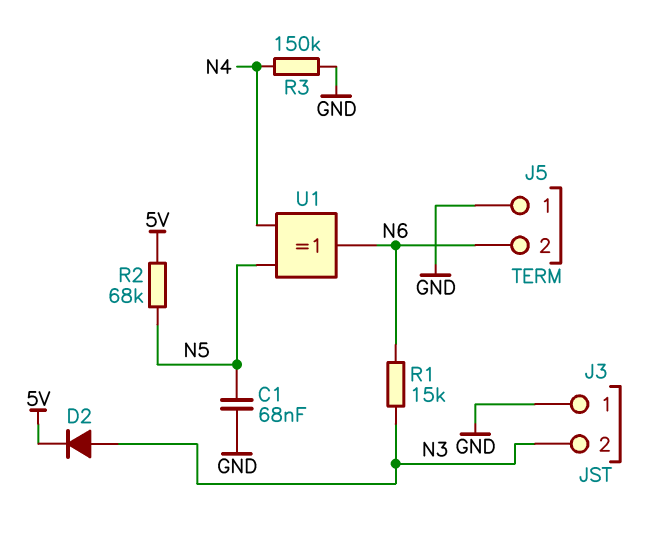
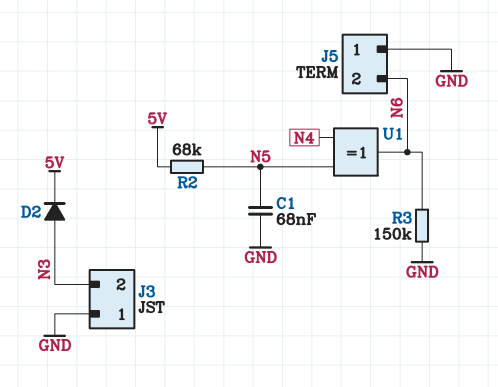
R1: 15k (N3, N6) -> none
R3: 150k (GND, N4) -> 150k (GND, N6)

